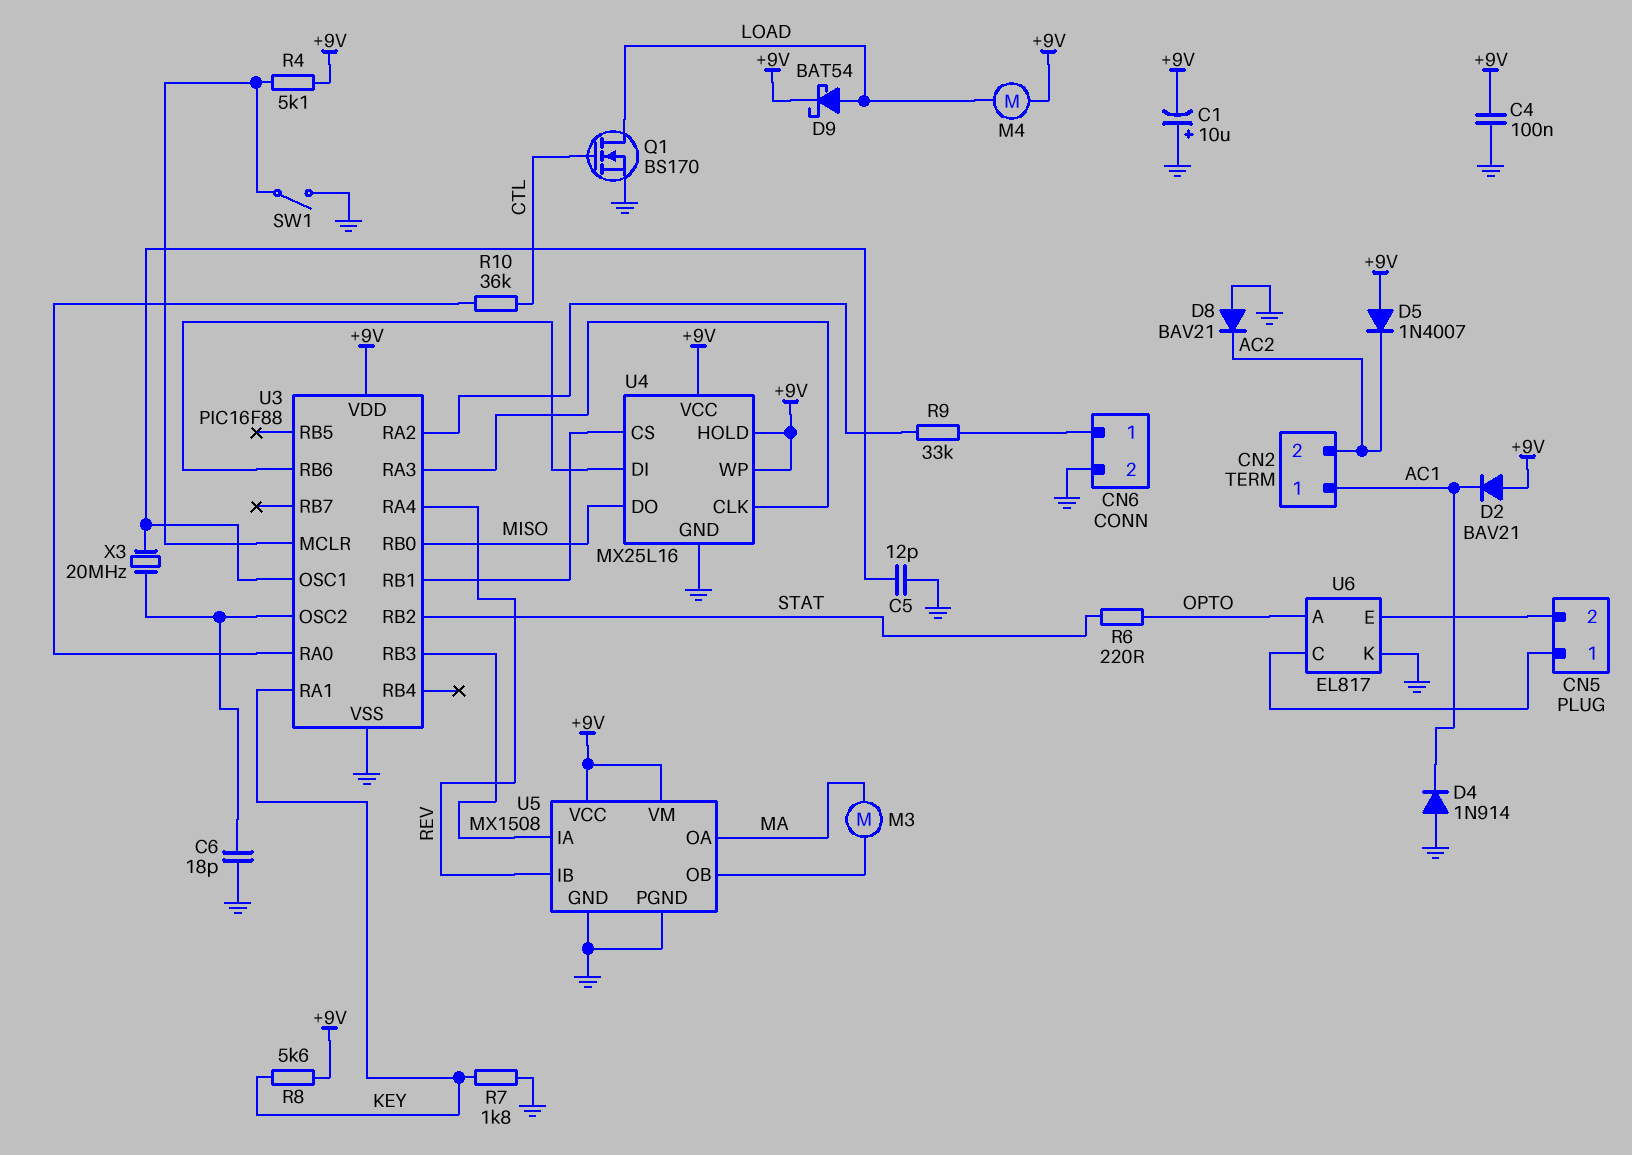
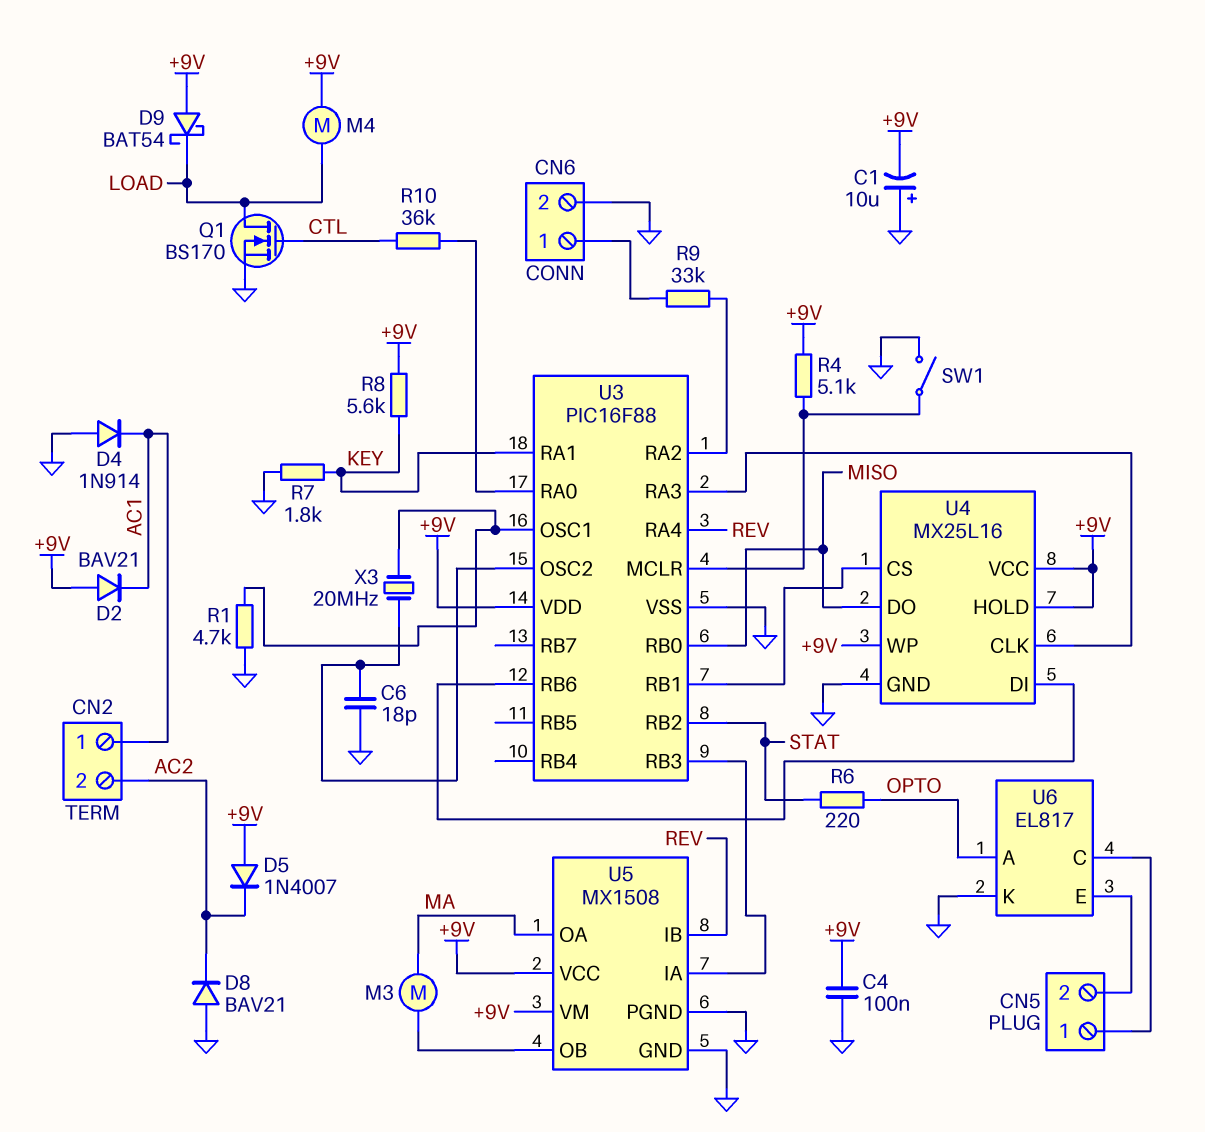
C5: 12pF (GND, U3/OSC1) -> none
D9: schottky BAT54 (A LOAD, K +9V) -> schottky BAT54 (A +9V, K LOAD)
R1: none -> 4.7k (GND, U3/OSC1)

